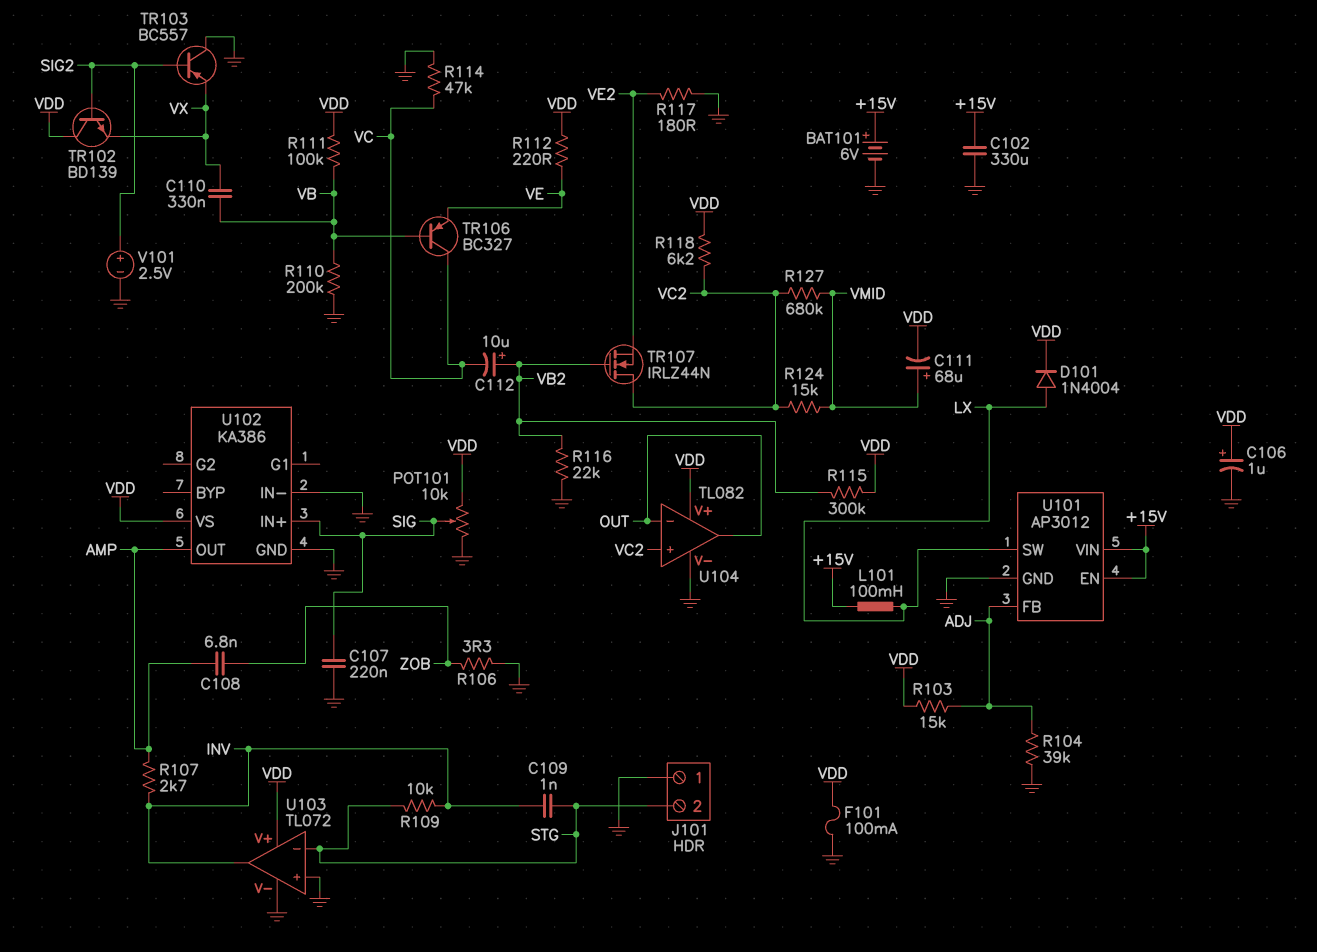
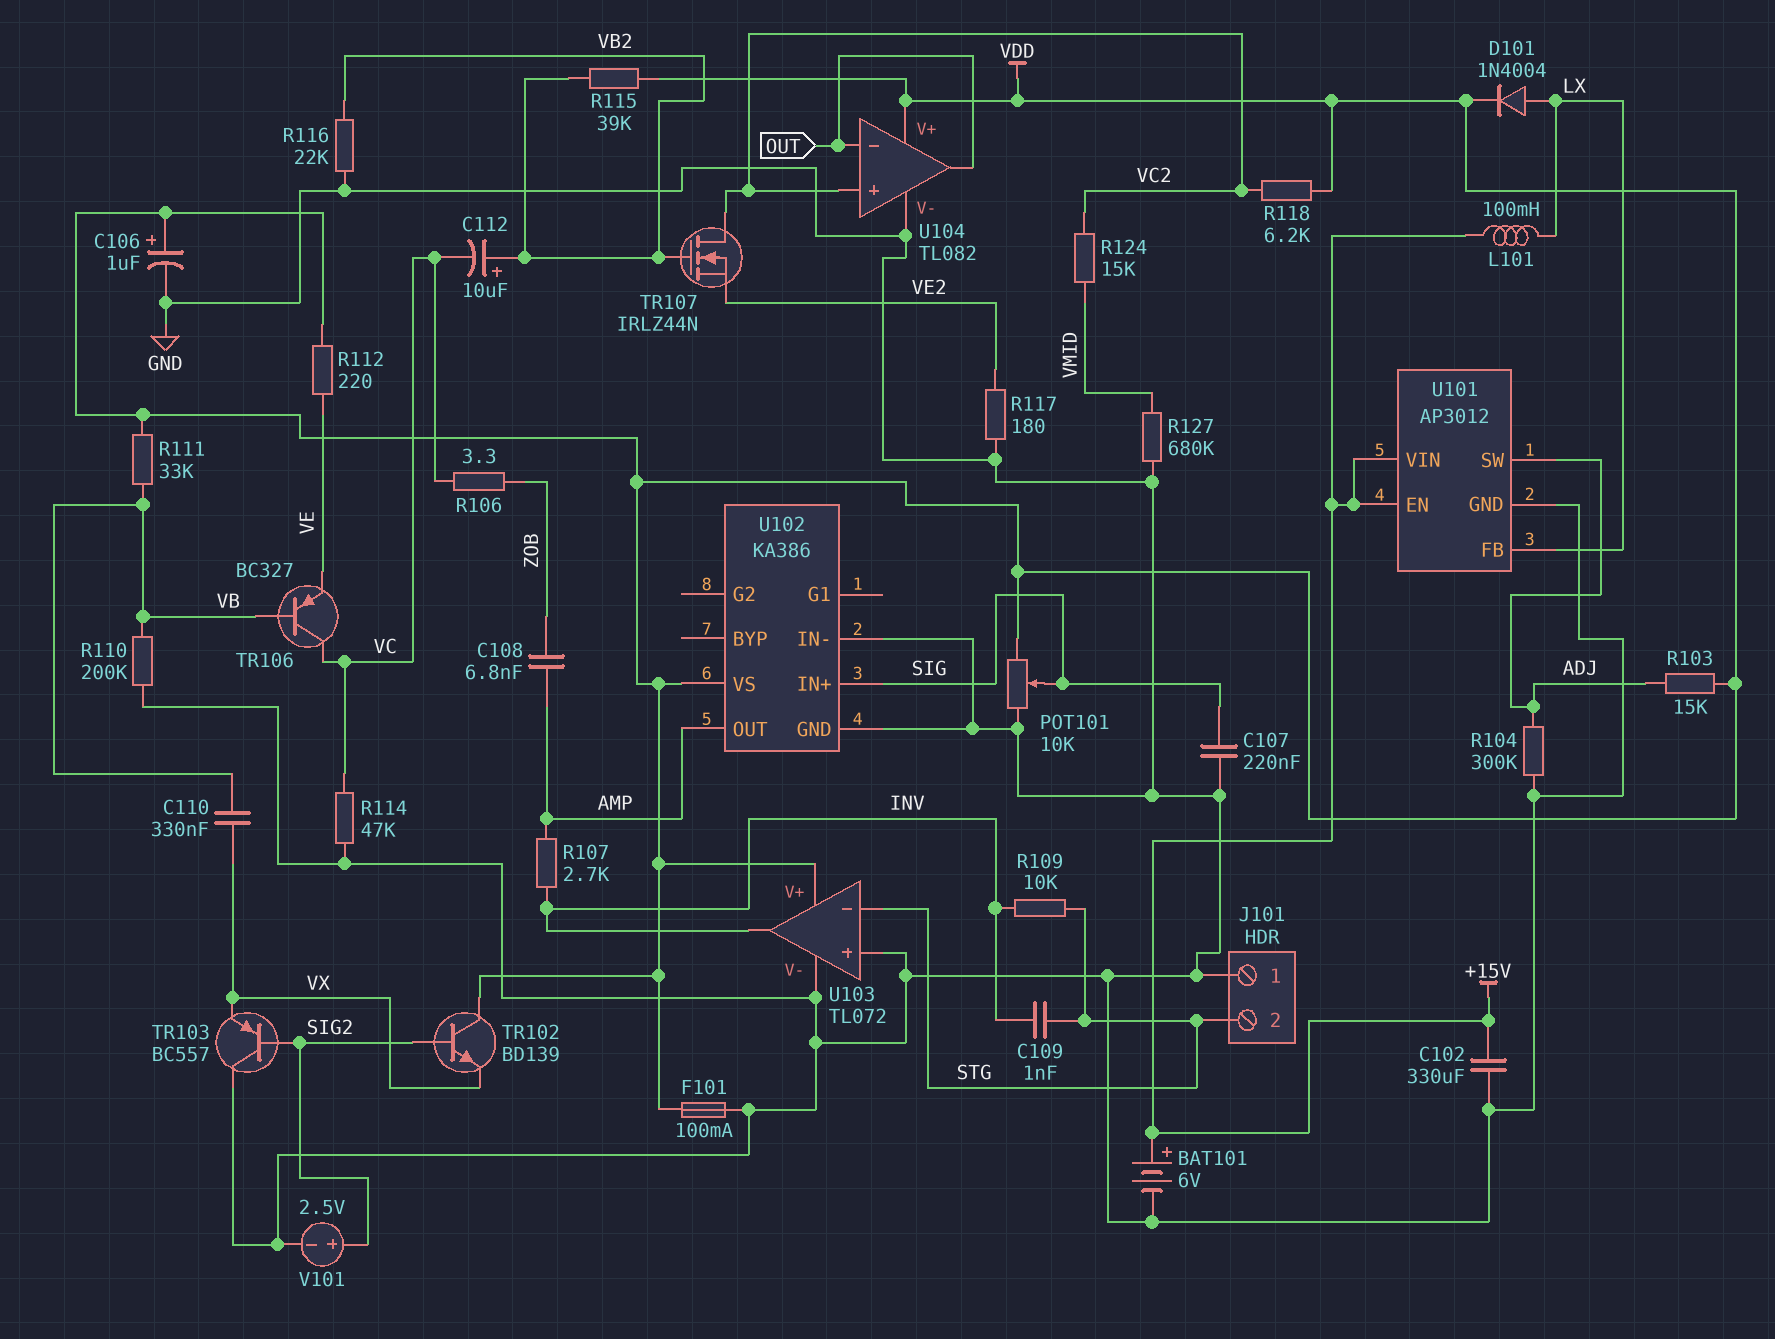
C111: 68uF (plus VMID, minus VDD) -> none
R104: 39k (ADJ, GND) -> 300k (ADJ, GND)
R106: 3.3 (GND, ZOB) -> 3.3 (VC, ZOB)
R111: 100k (VB, VDD) -> 33k (VB, VDD)
R115: 300k (VB2, VDD) -> 39k (VB2, VDD)
R127: 680k (VC2, VMID) -> 680k (GND, VMID)
U101 pin FB: ADJ -> LX
U101 pin SW: LX -> ADJ

